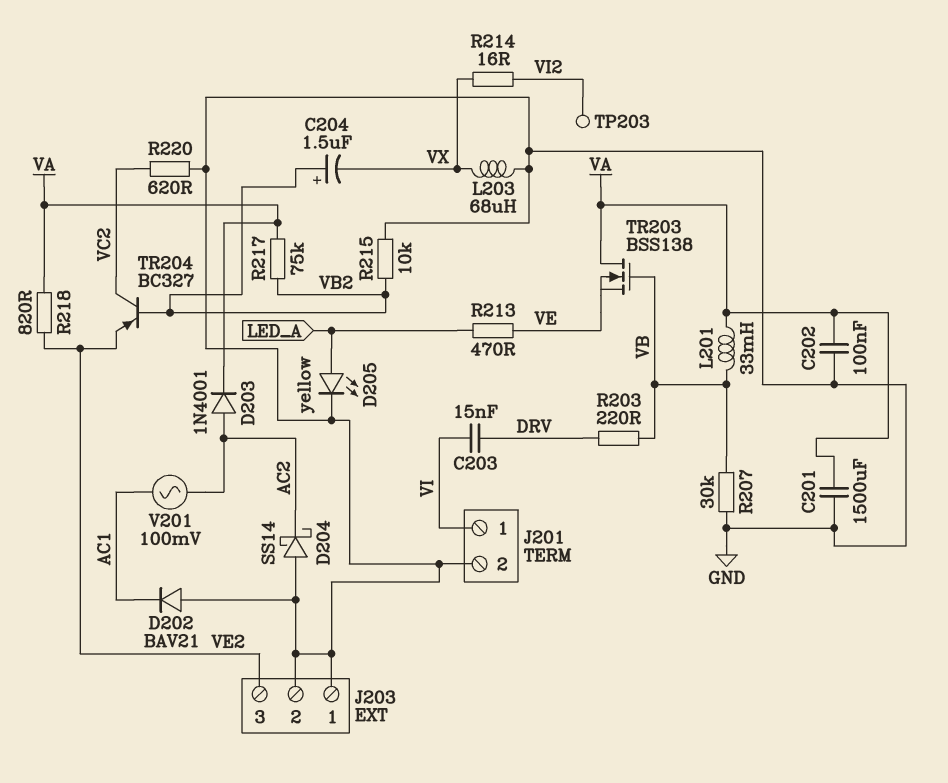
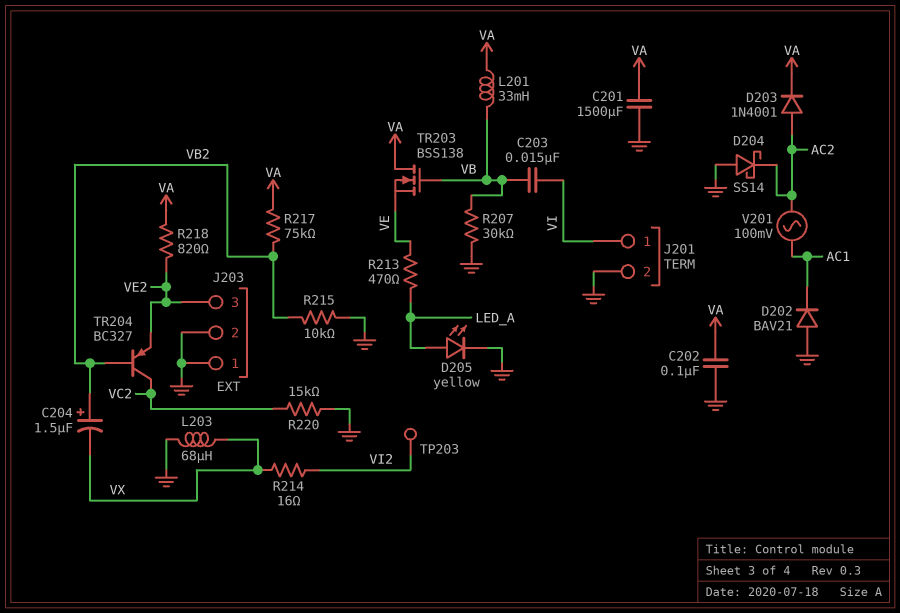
C203: 15nF (DRV, VI) -> 15nF (VB, VI)
R203: 220 (DRV, VB) -> none
R220: 620 (GND, VC2) -> 15k (GND, VC2)

